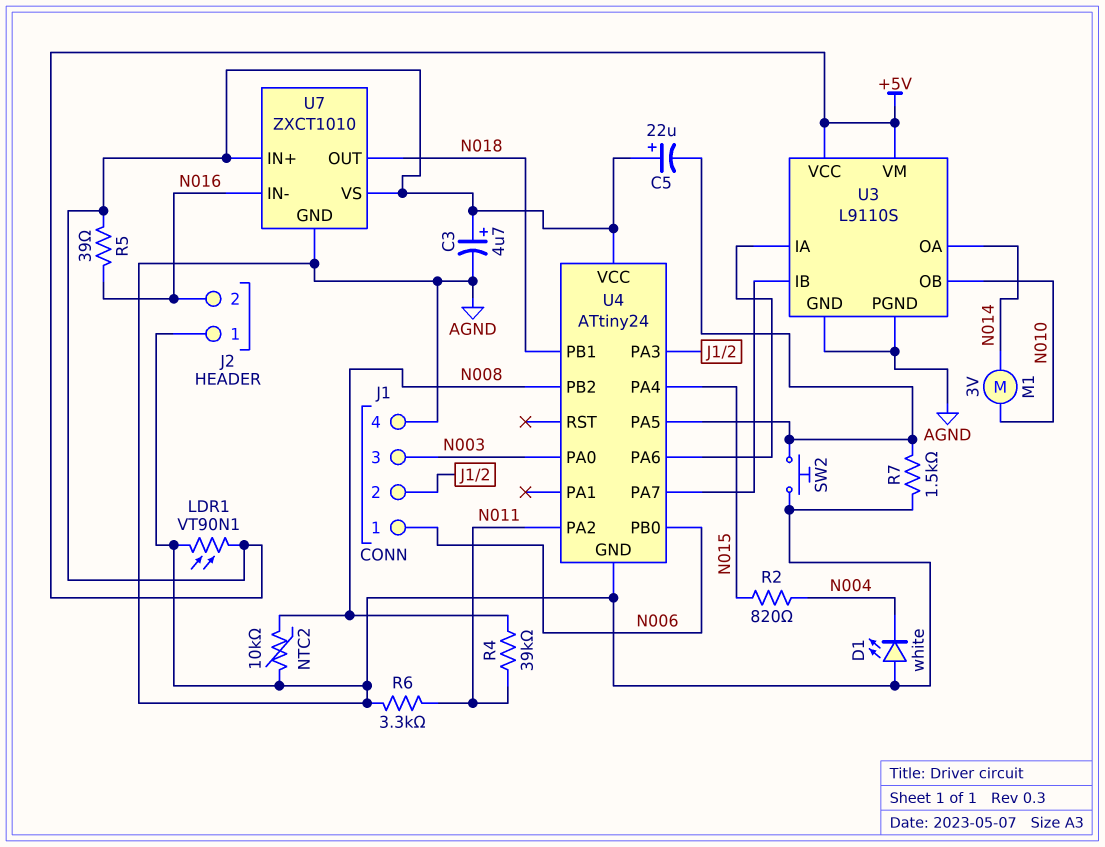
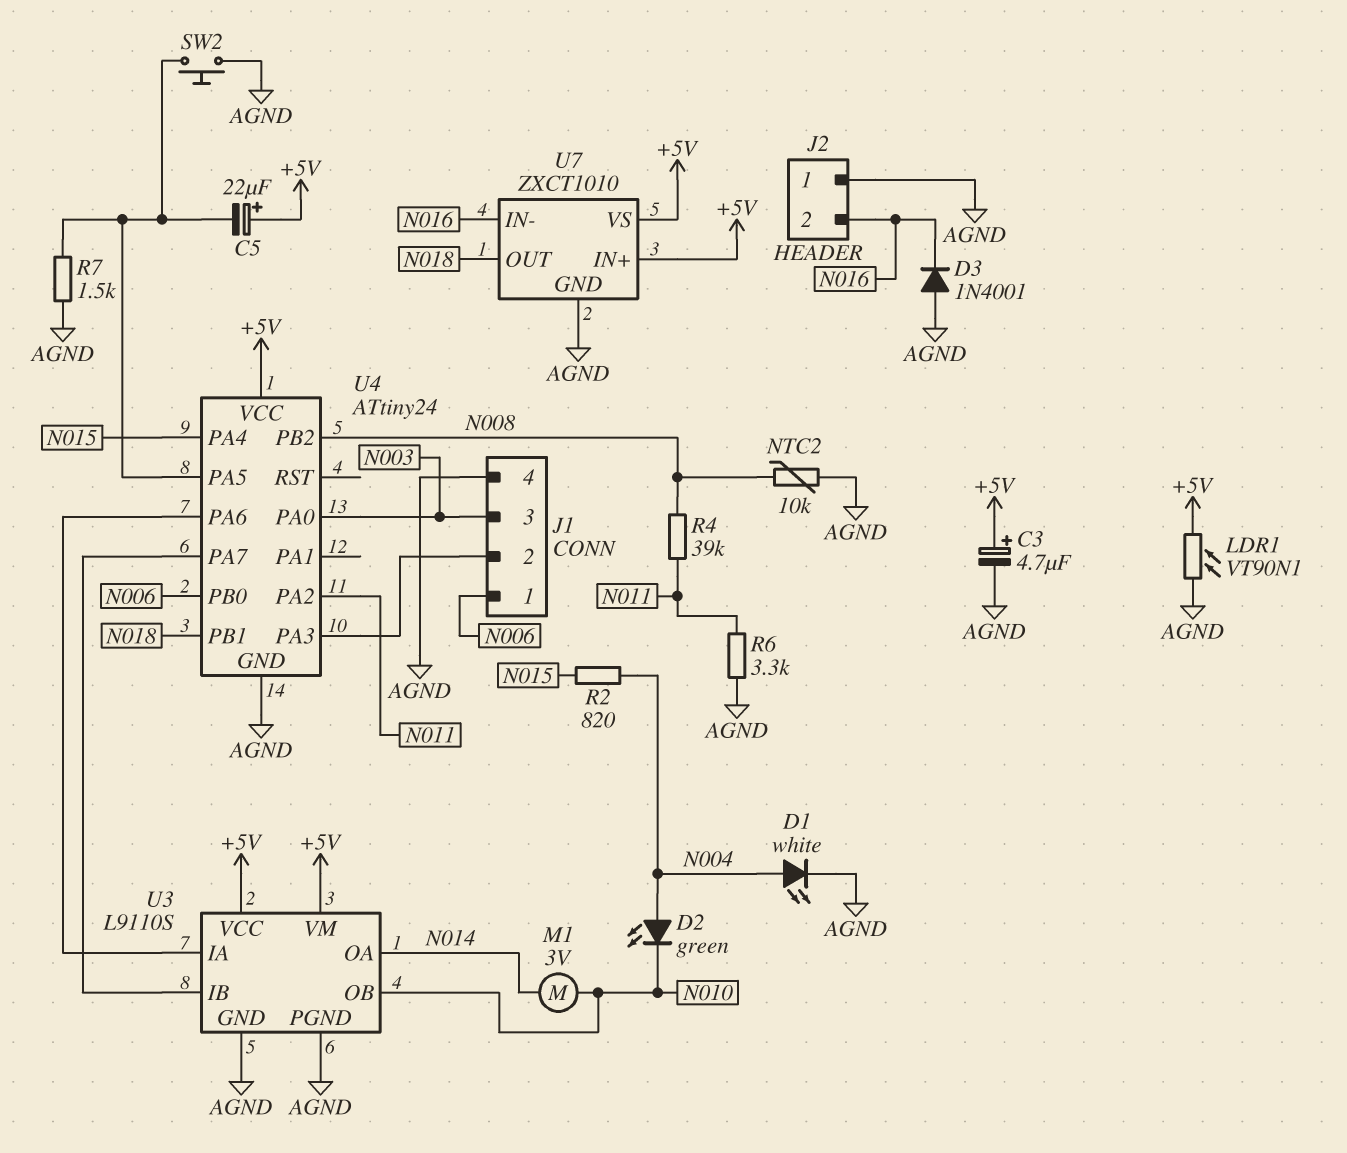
D1: LED white (A AGND, K N004) -> LED white (A N004, K AGND)
D2: none -> LED green (A N004, K N010)
D3: none -> diode 1N4001 (A AGND, K N016)
R5: 39 (+5V, N016) -> none

